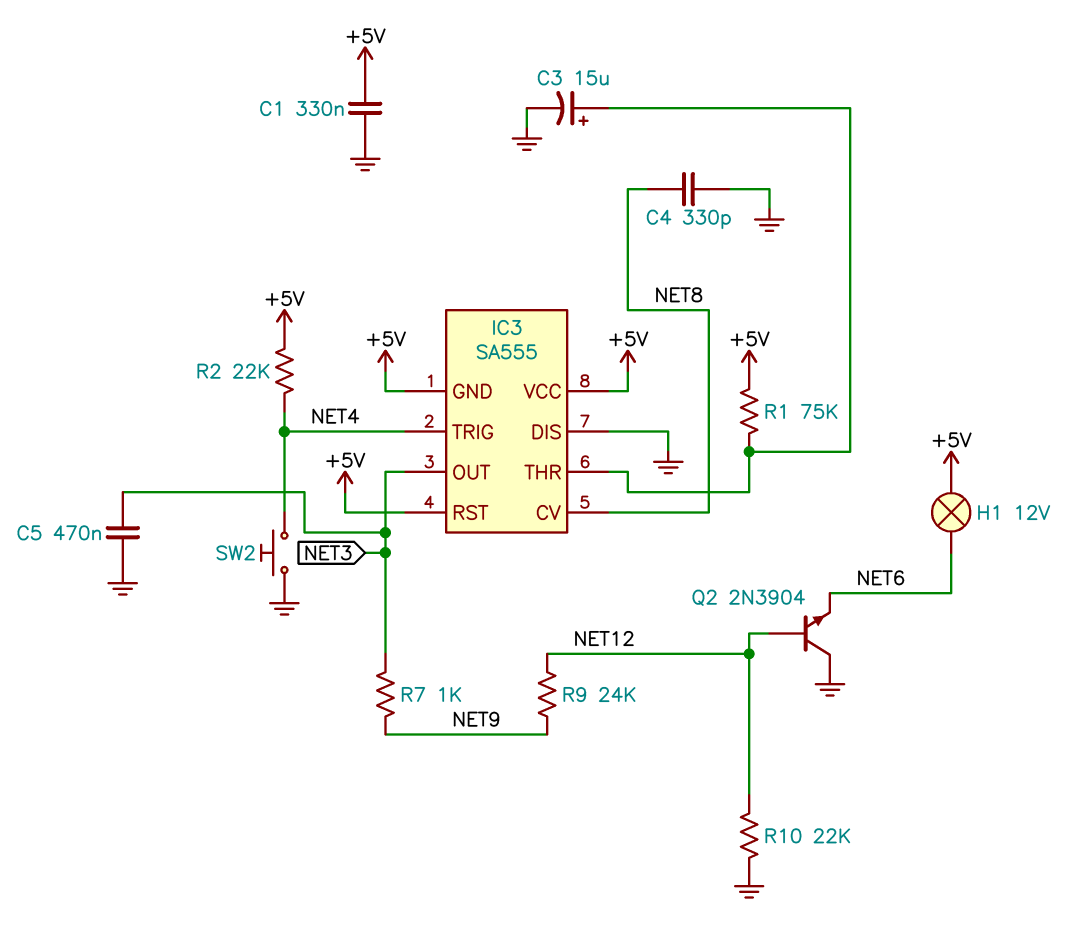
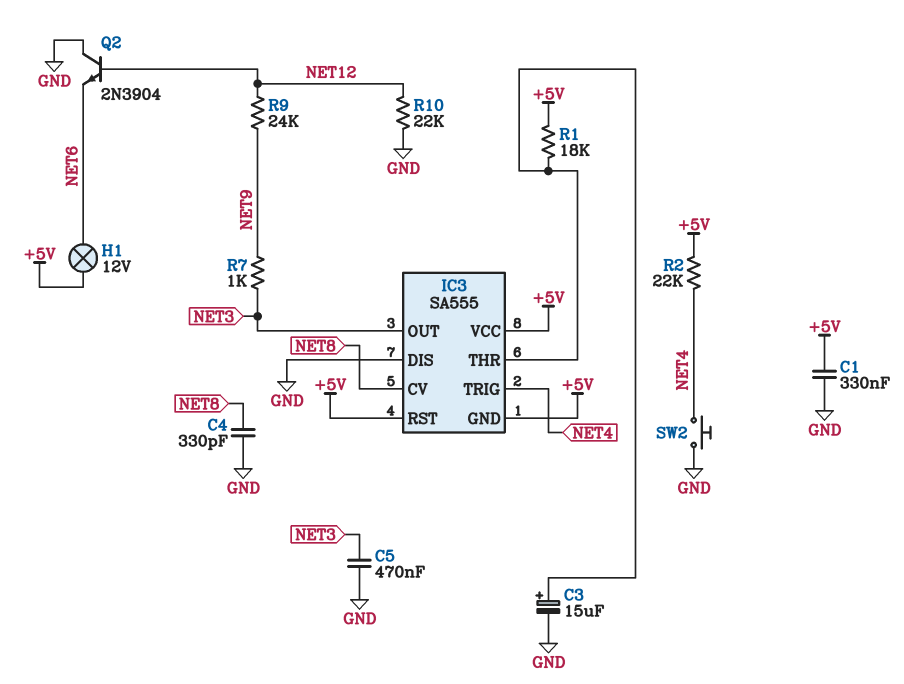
R1: 75k (+5V, IC3/THR) -> 18k (+5V, IC3/THR)

